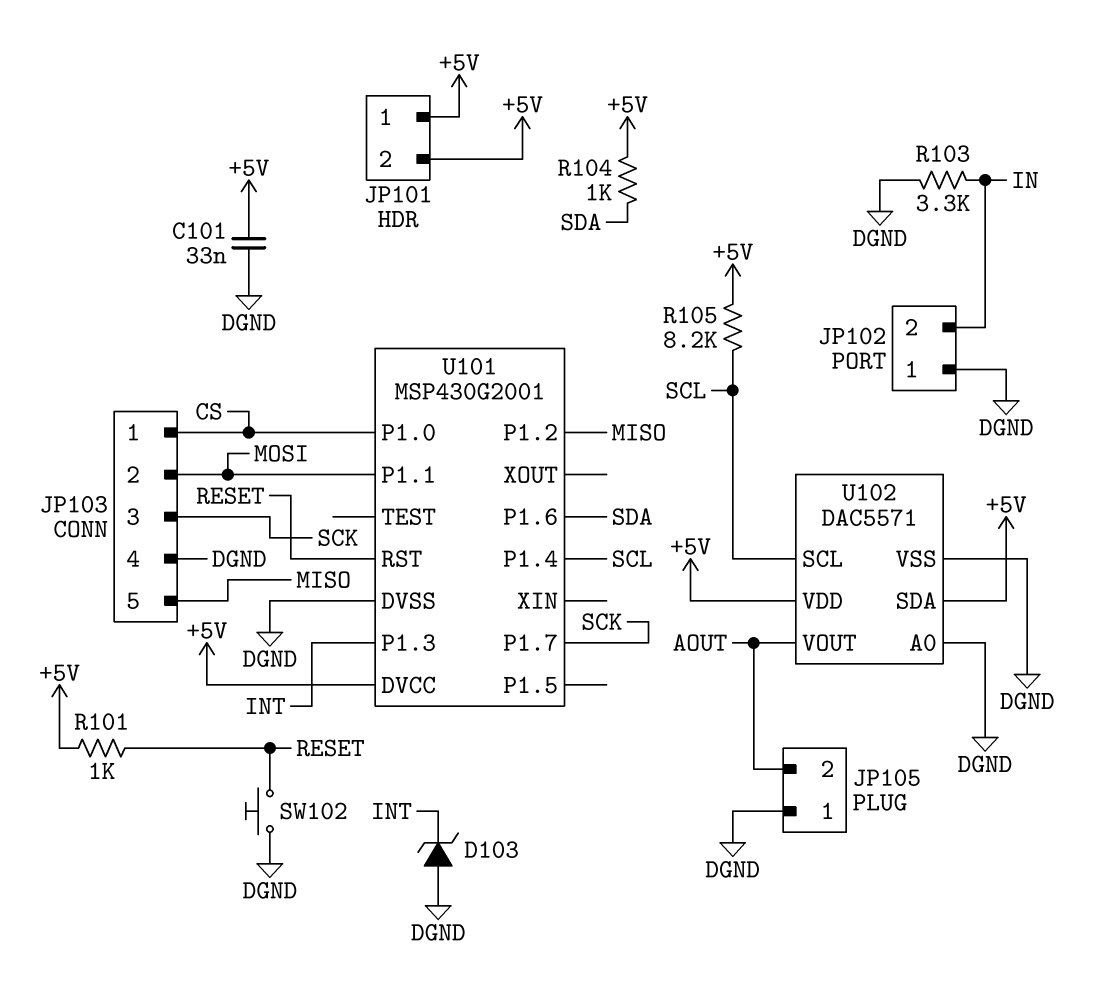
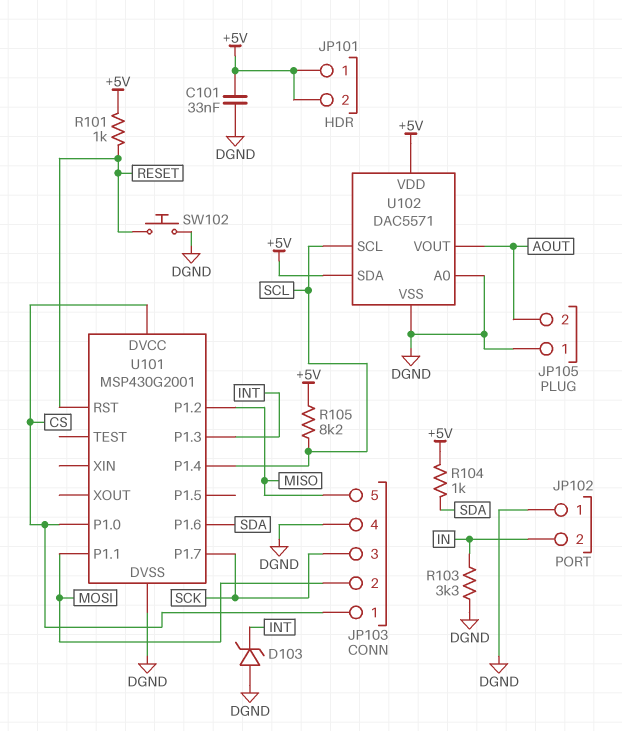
U101 pin DVCC: +5V -> CS

